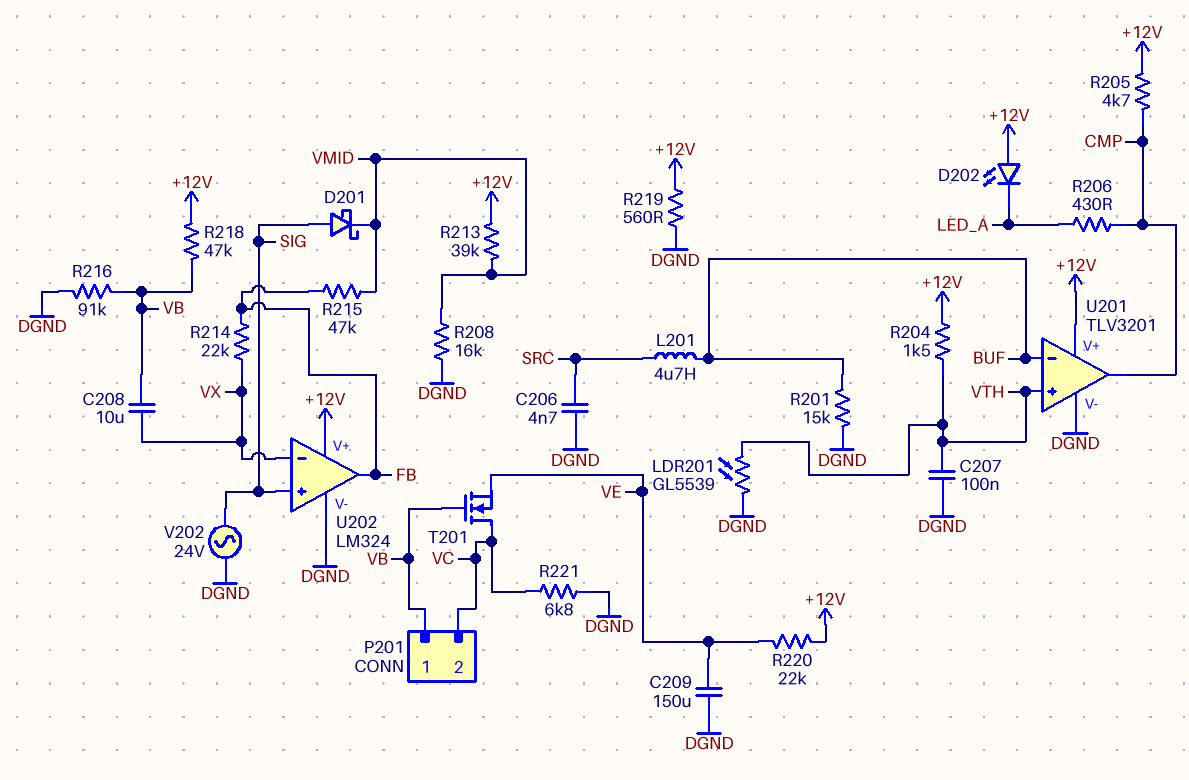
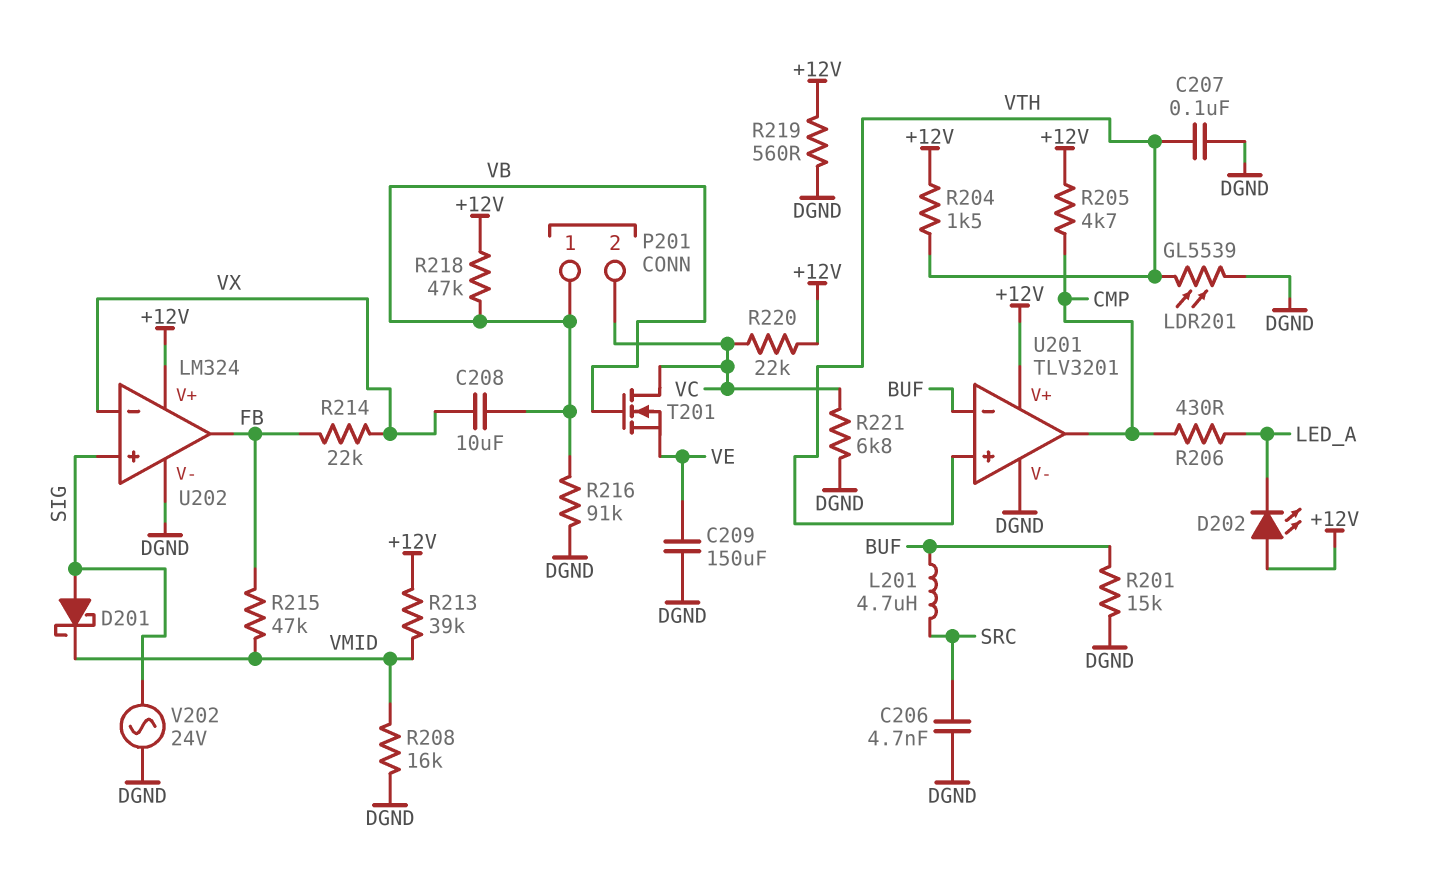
R220: 22k (+12V, VE) -> 22k (+12V, VC)

